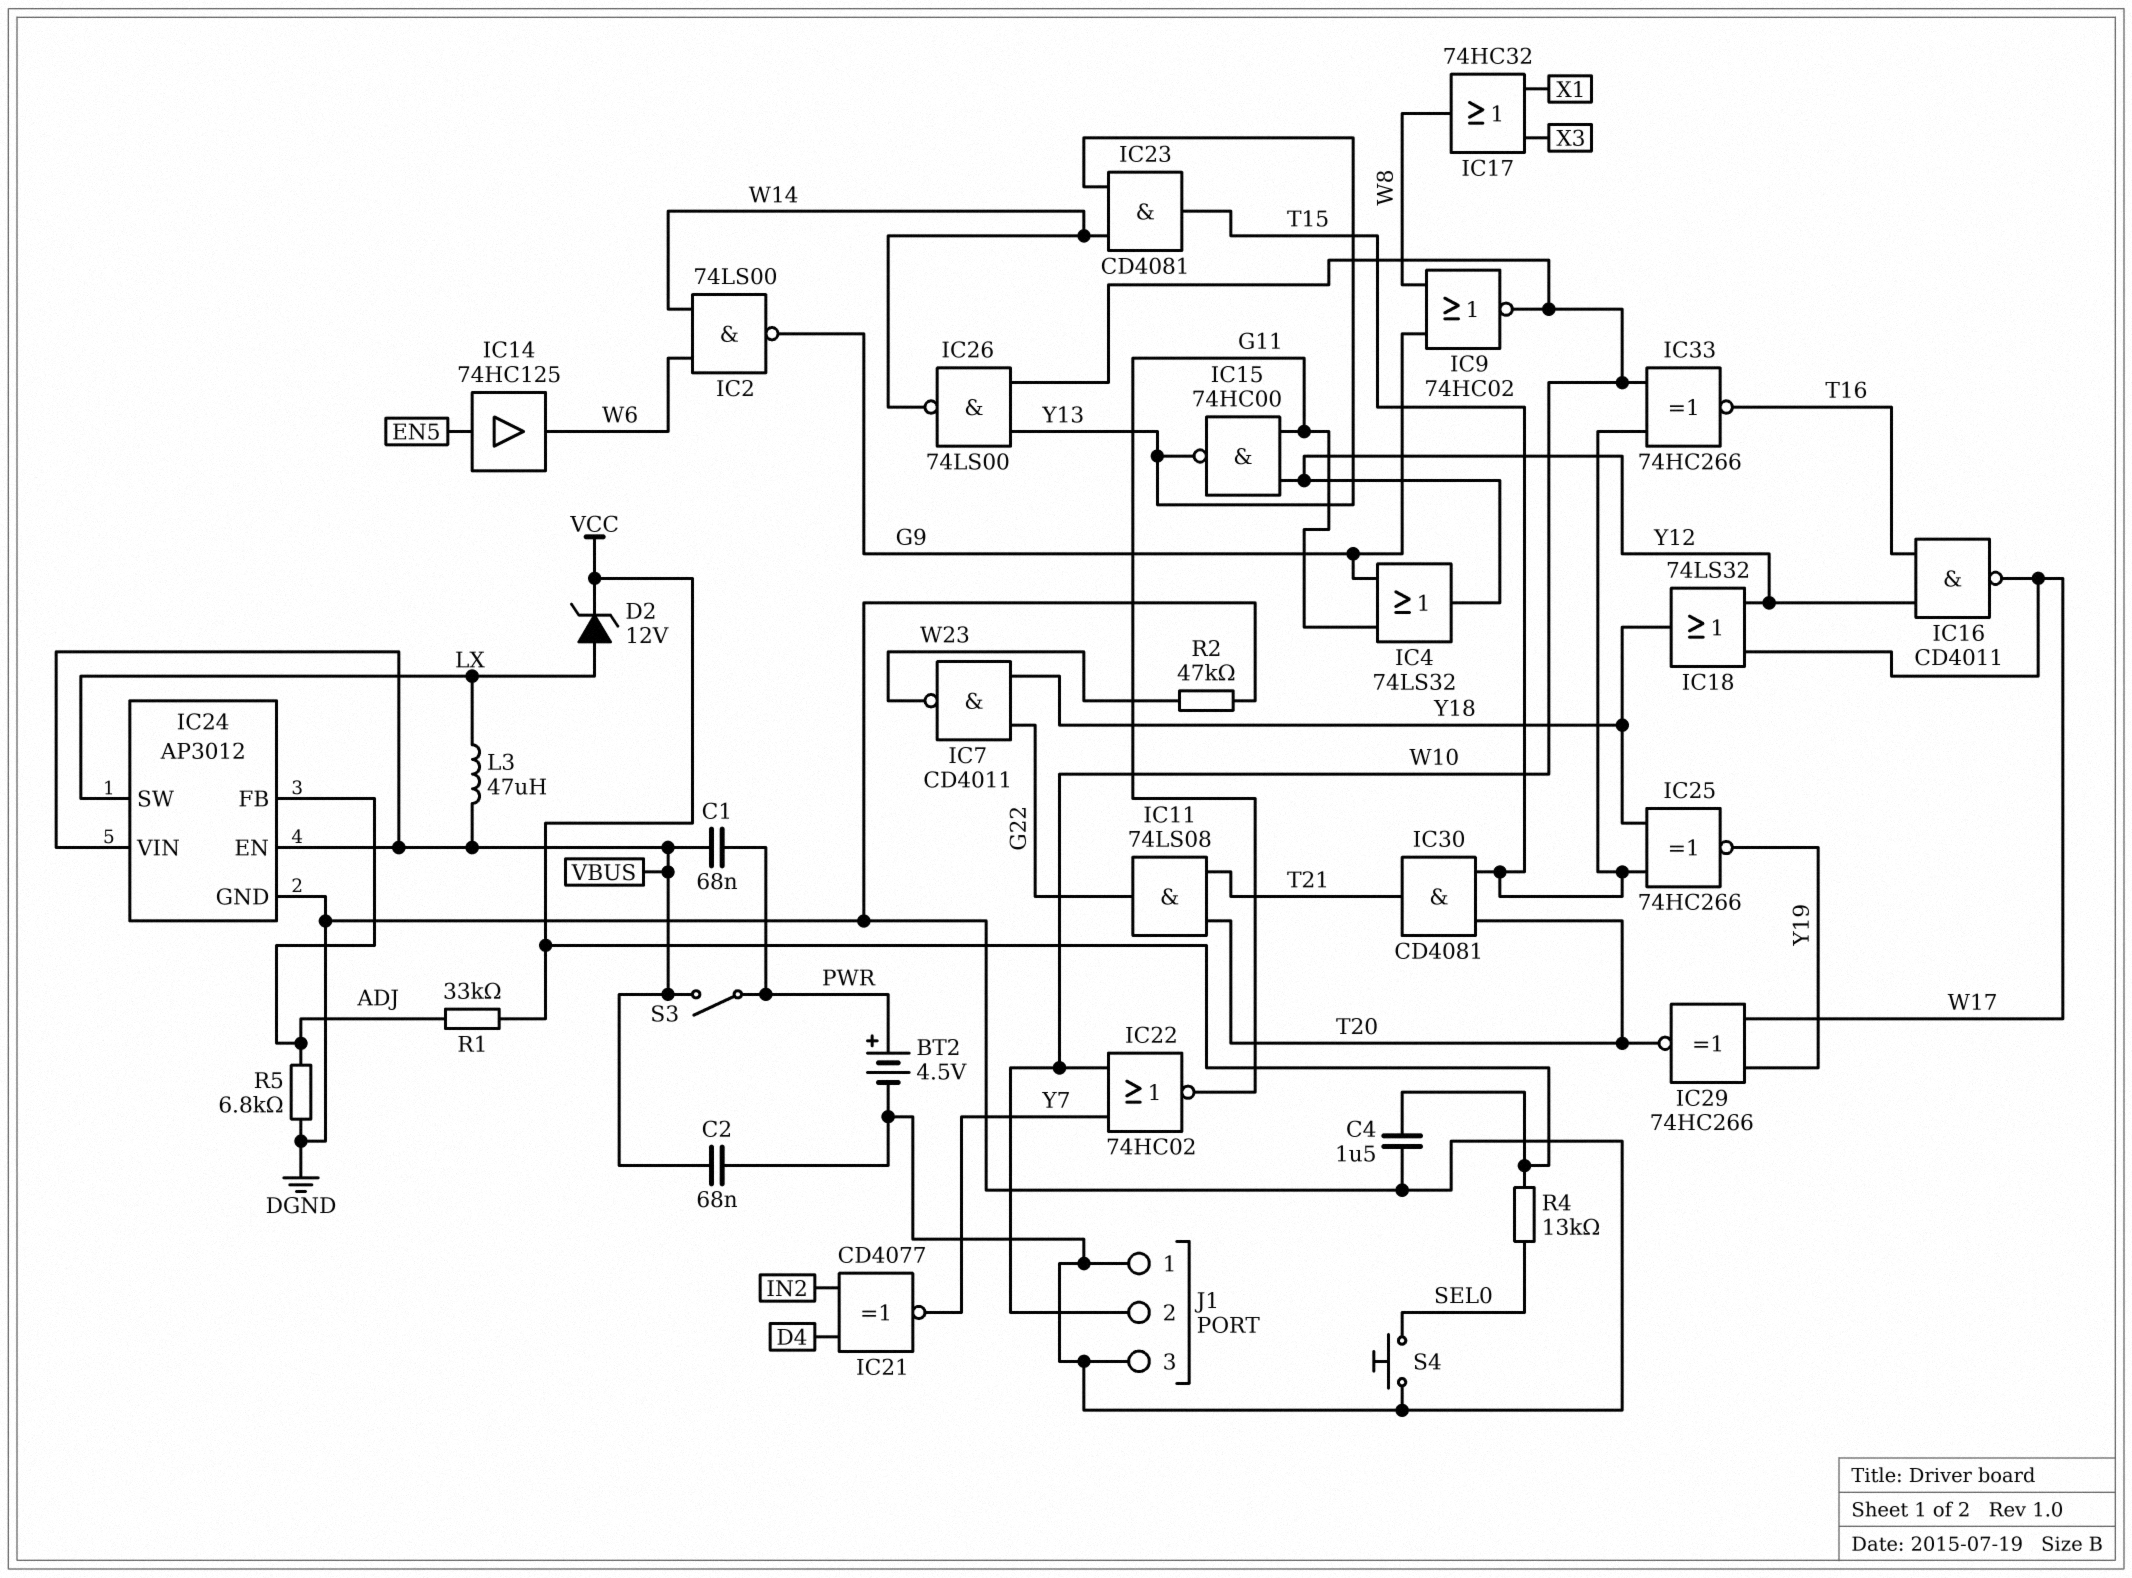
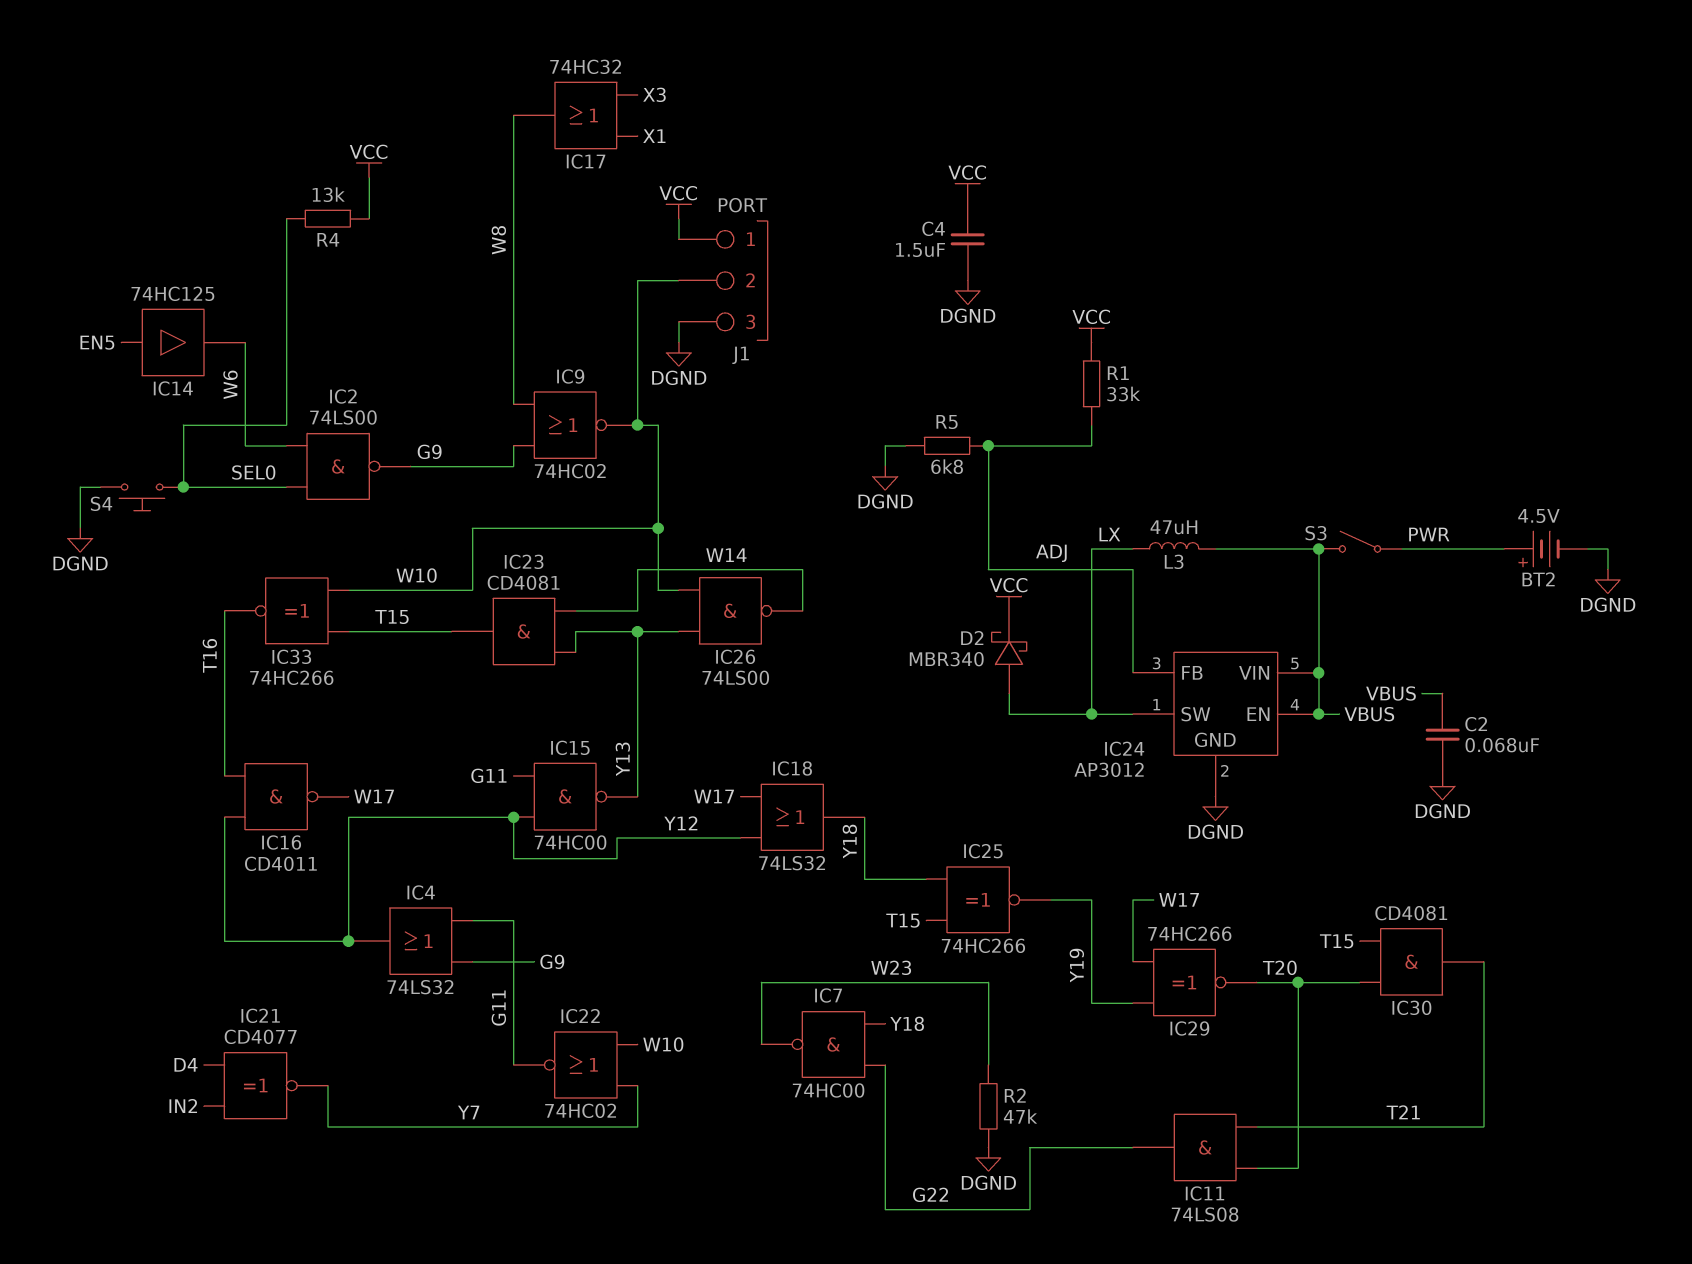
C1: 68nF (PWR, VBUS) -> none
D2: zener 12V (A LX, K VCC) -> schottky MBR340 (A LX, K VCC)
IC2: NAND 74LS00 (in W6, in W14, out G9) -> NAND 74LS00 (in SEL0, in W6, out G9)
IC7: NAND CD4011 (in G22, in Y18, out W23) -> NAND 74HC00 (in G22, in Y18, out W23)
J1 pin 1: DGND -> VCC

